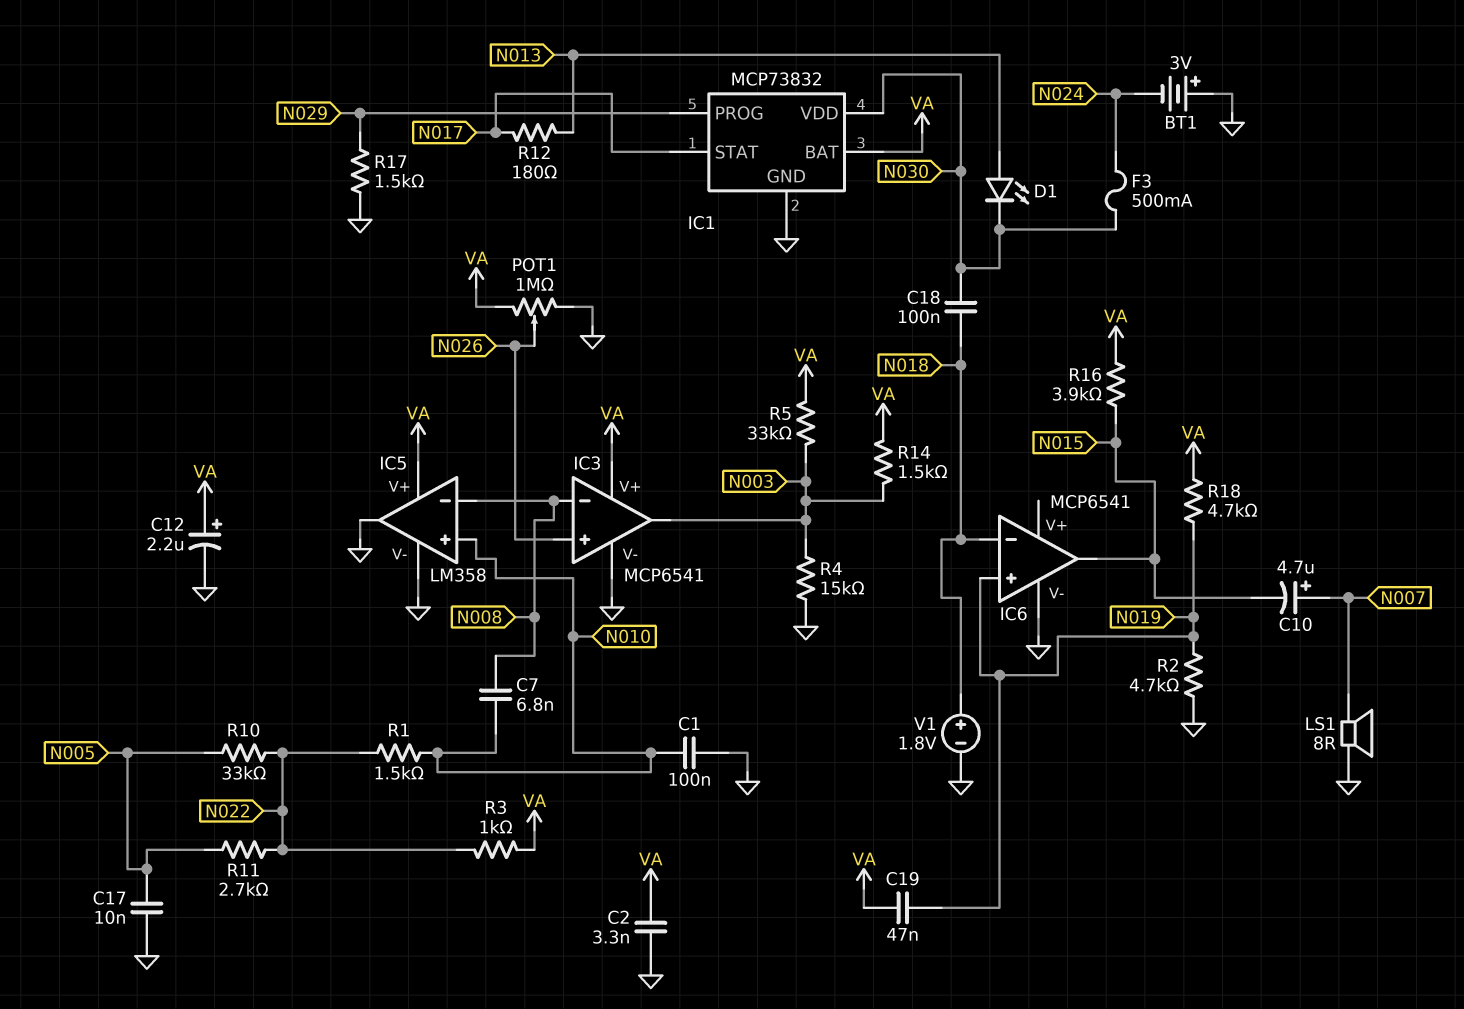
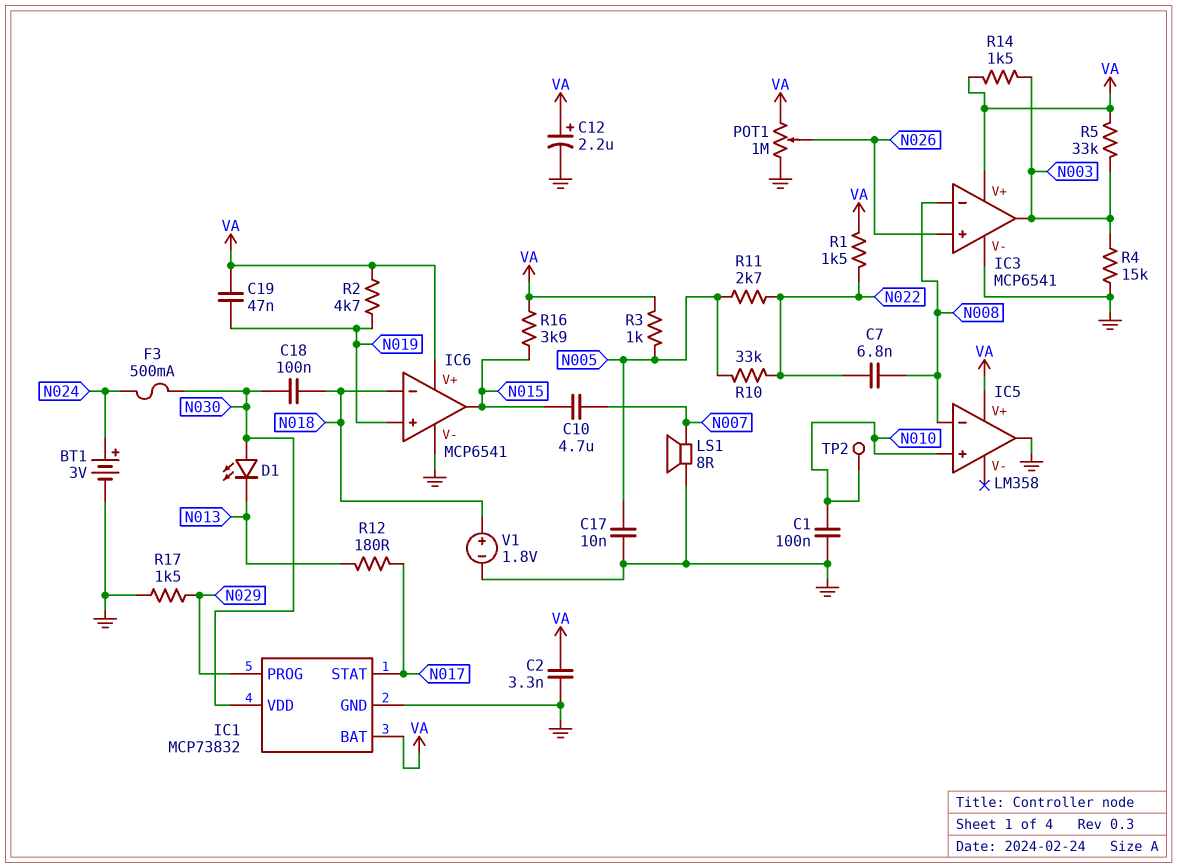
BT1: 3V (plus GND, minus N024) -> 3V (plus N024, minus GND)
C7: 6.8nF (N008, N010) -> 6.8nF (N008, N022)
C10: 4.7uF (plus N007, minus N015) -> 4.7uF (N007, N015)
D1: LED (A N013, K N030) -> LED (A N030, K N013)
IC5 pin V-: GND -> none
IC6 pin V+: none -> VA
R1: 1.5k (N010, N022) -> 1.5k (N022, VA)
R2: 4.7k (GND, N019) -> 4.7k (N019, VA)
R3: 1k (N022, VA) -> 1k (N005, VA)
R18: 4.7k (N019, VA) -> none
TP2: none -> test point (N010)

